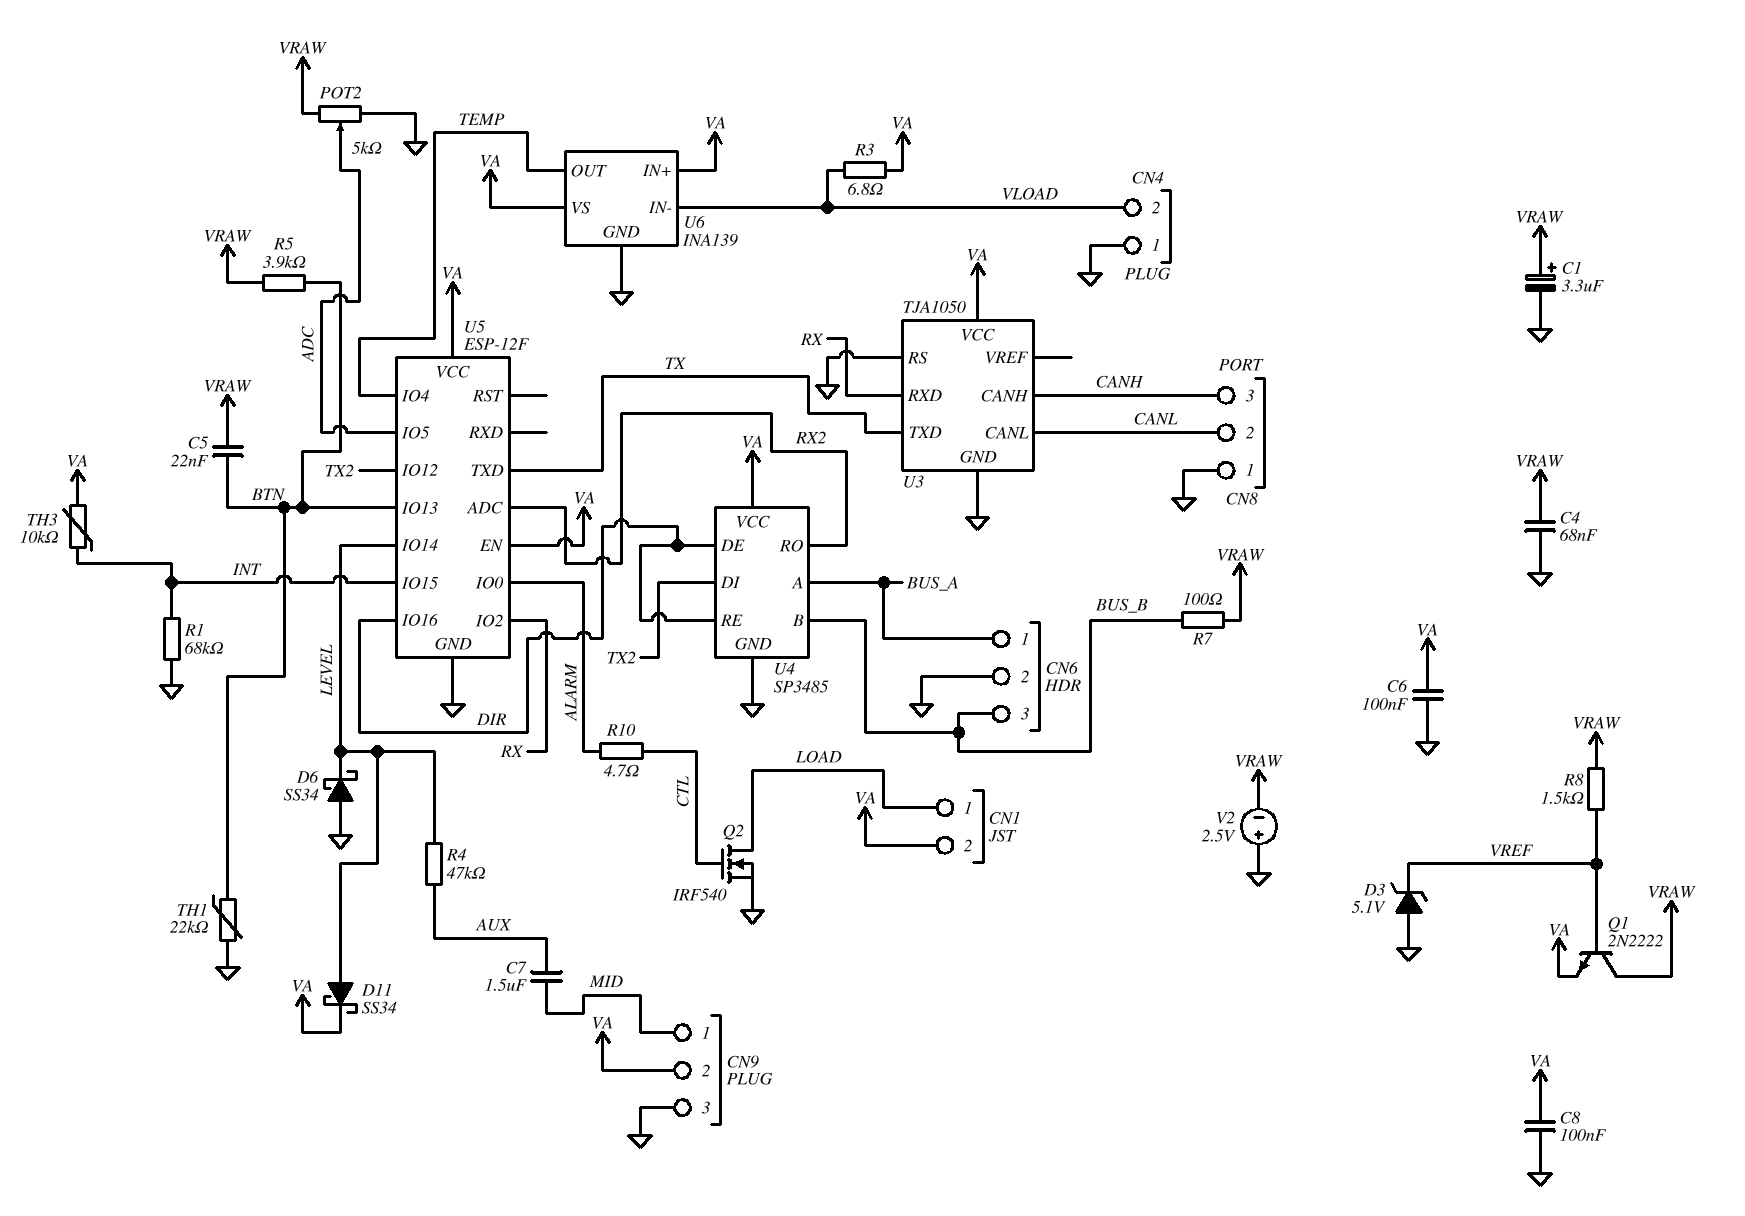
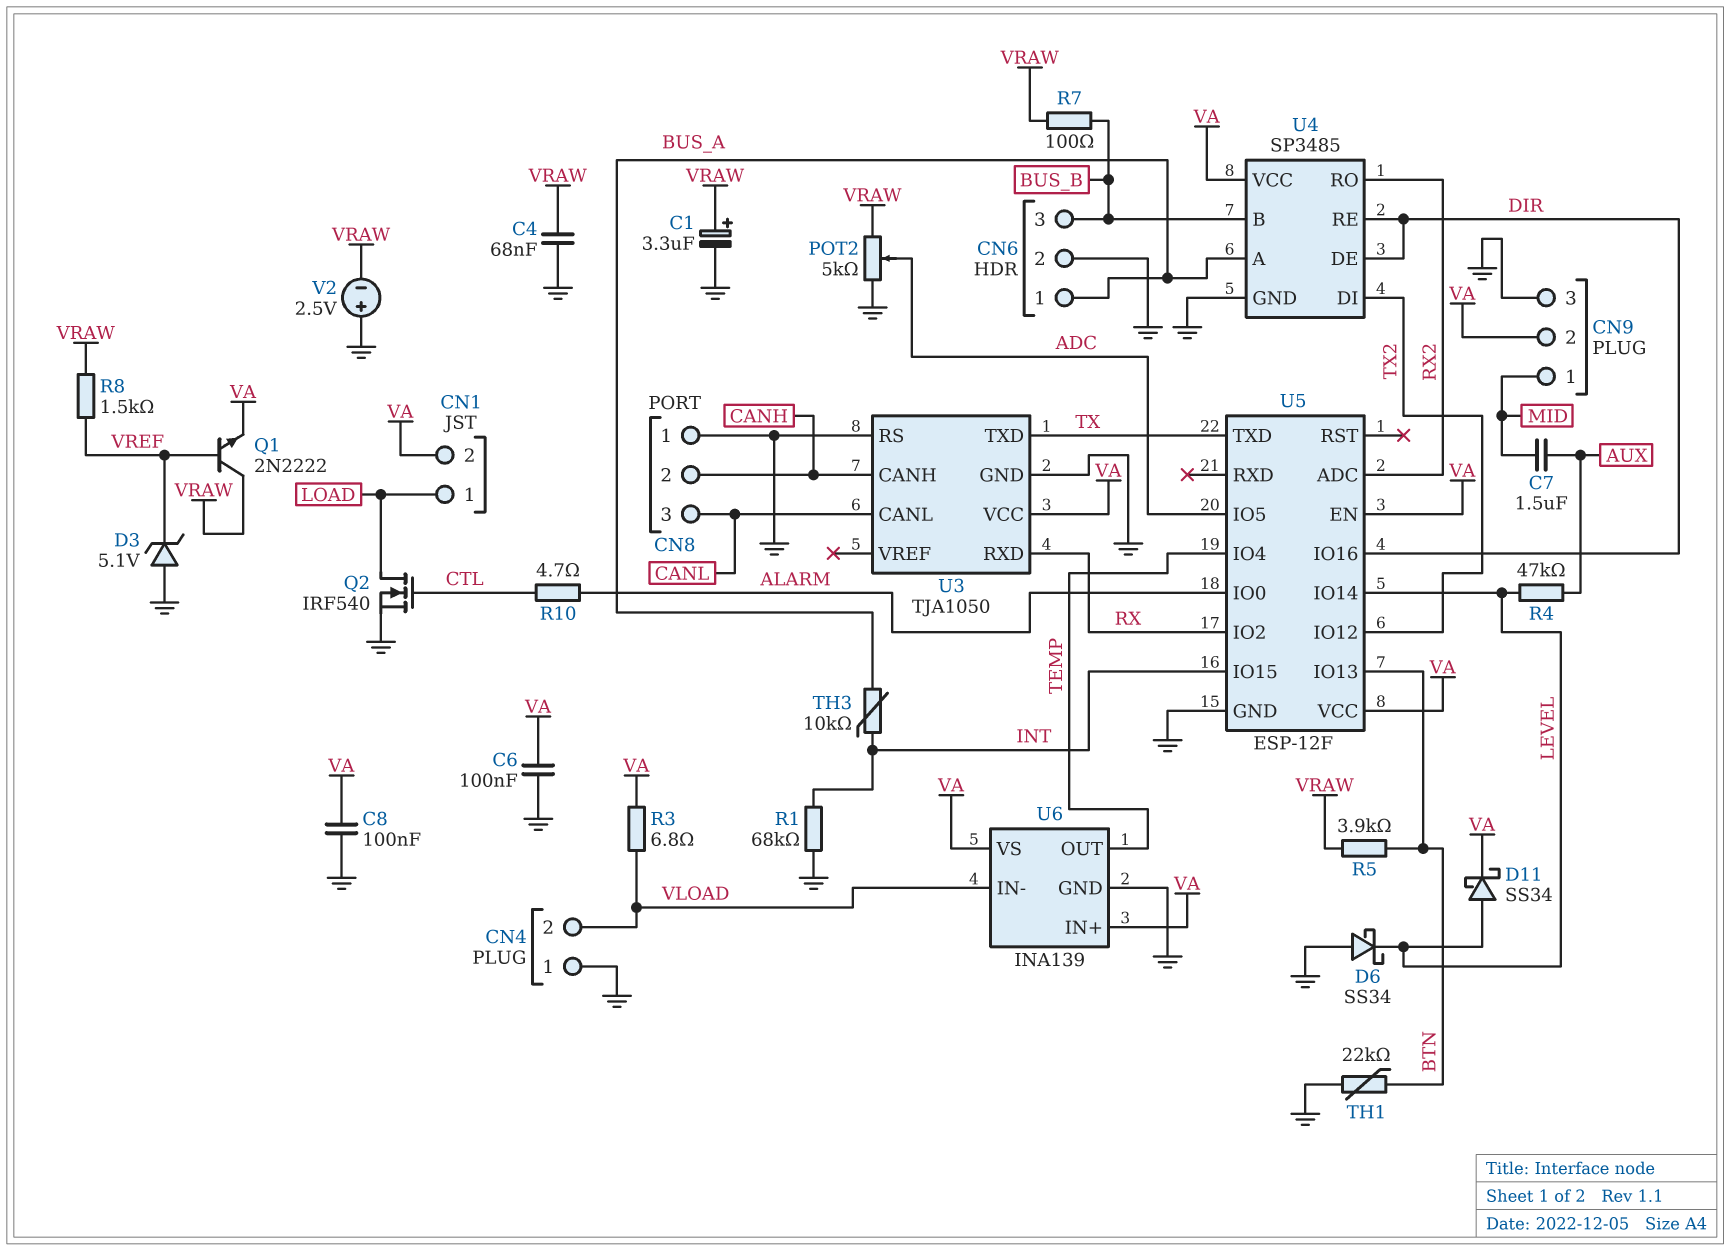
C5: 22nF (BTN, VRAW) -> none
CN8 pin 2: CANL -> CANH
CN8 pin 3: CANH -> CANL
TH3: 10k (INT, VA) -> 10k (BUS_A, INT)

